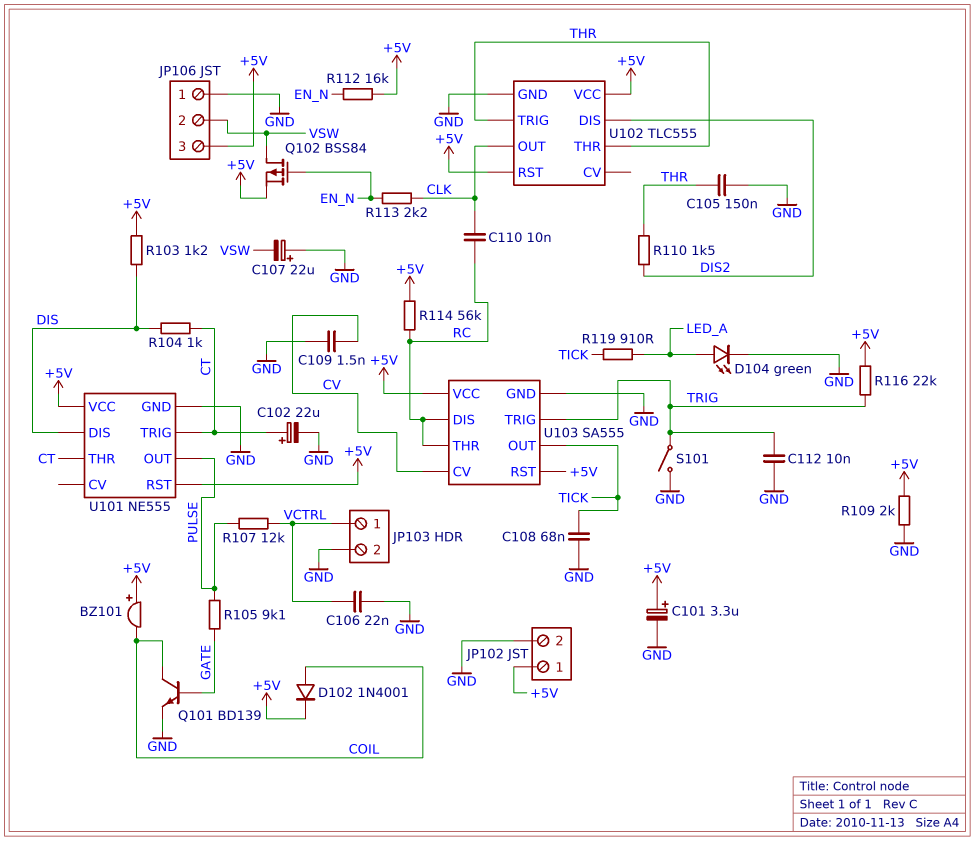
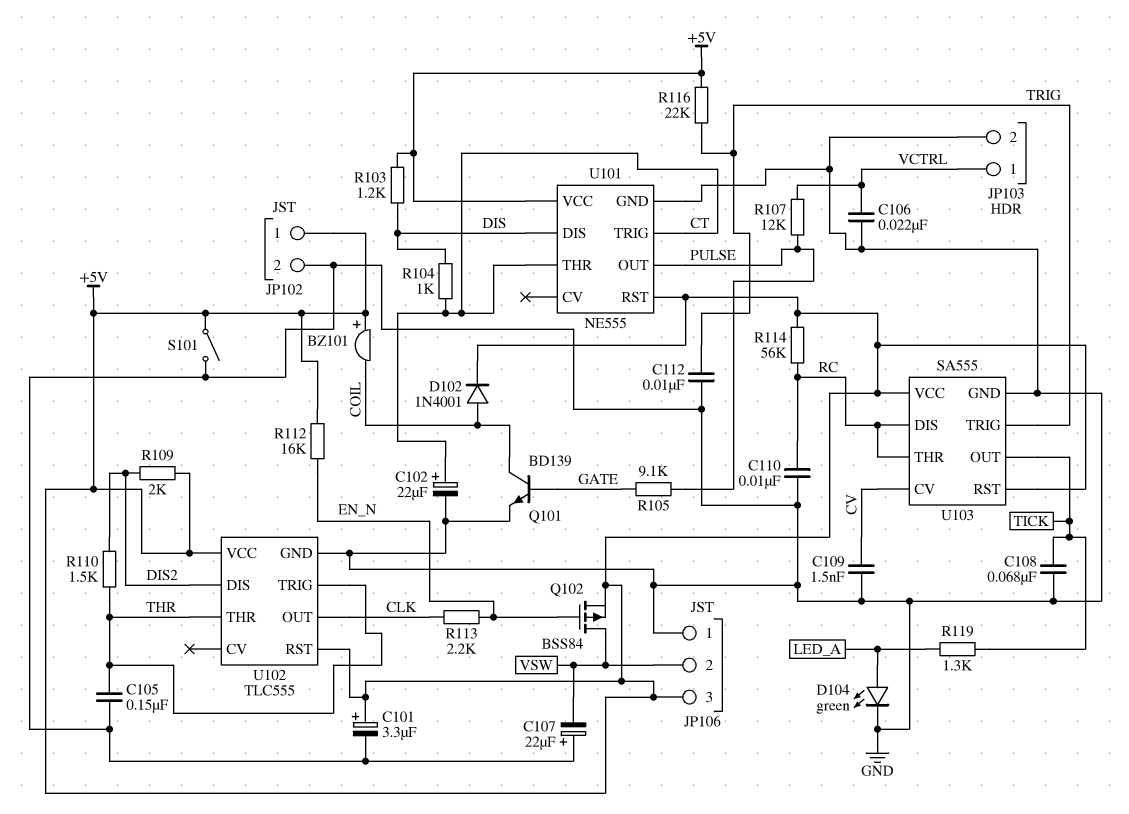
C110: 10nF (CLK, RC) -> 10nF (GND, RC)
R109: 2k (+5V, GND) -> 2k (+5V, DIS2)
R119: 910 (LED_A, TICK) -> 1.3k (LED_A, TICK)
S101: switch (GND, TRIG) -> switch (+5V, GND)

